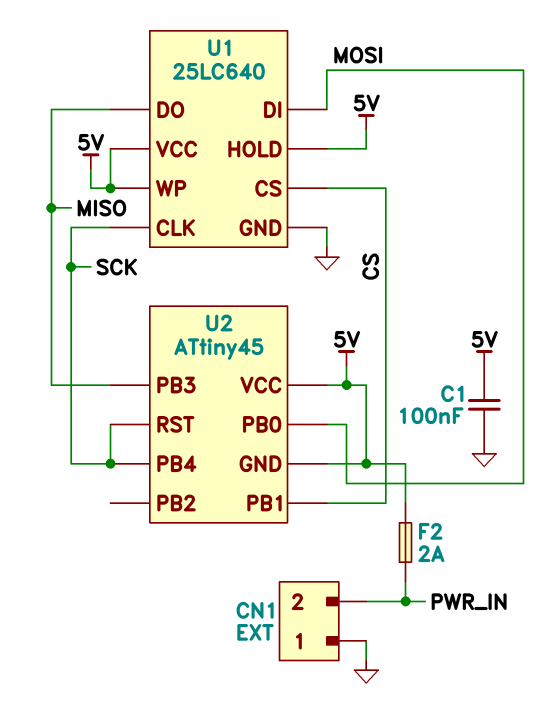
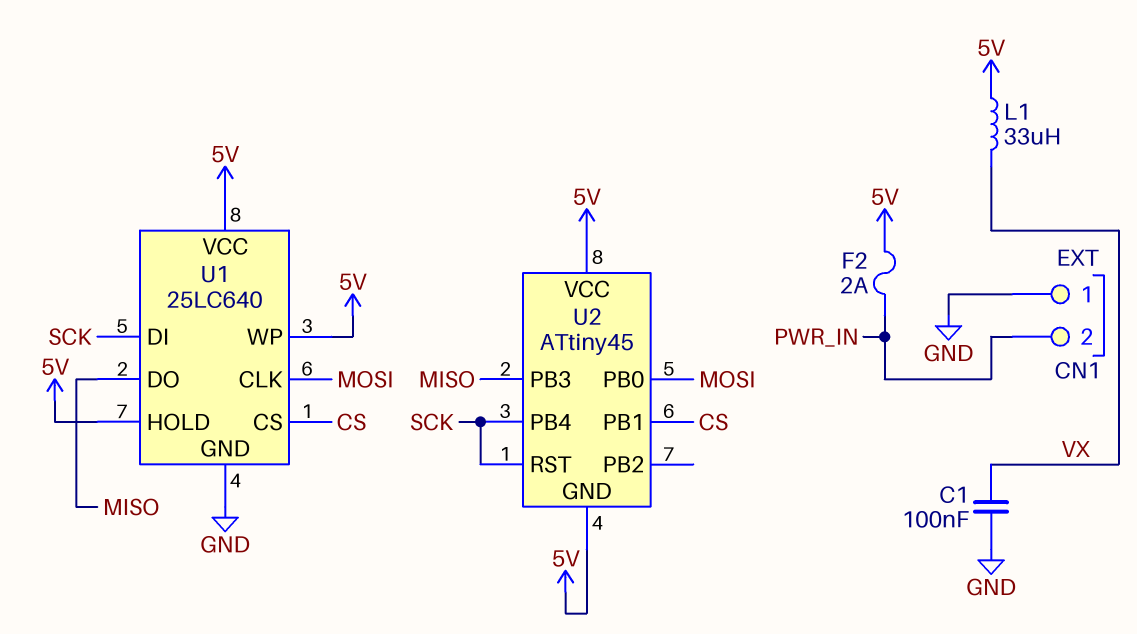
C1: 100nF (5V, GND) -> 100nF (GND, VX)
L1: none -> 33uH (5V, VX)
U1 pin CLK: SCK -> MOSI
U1 pin DI: MOSI -> SCK

